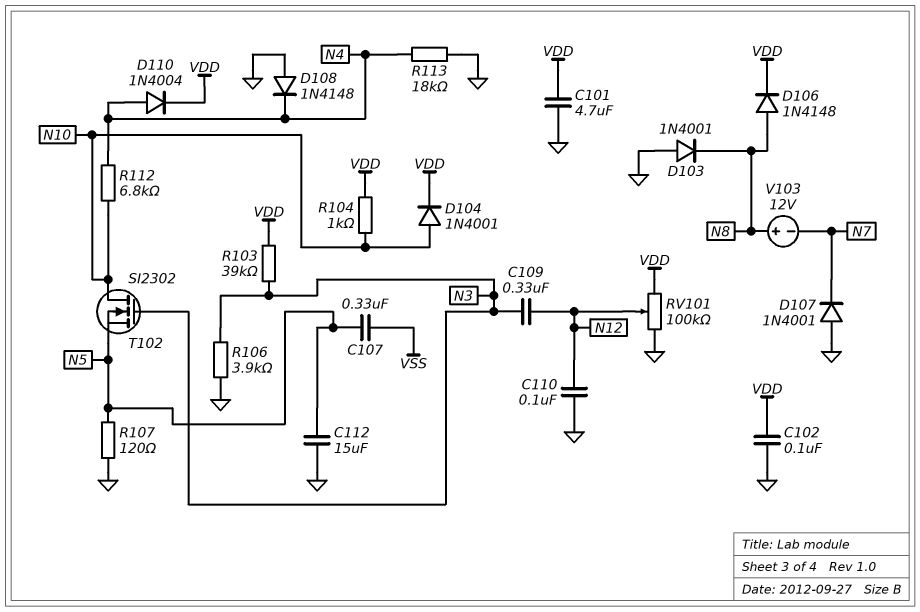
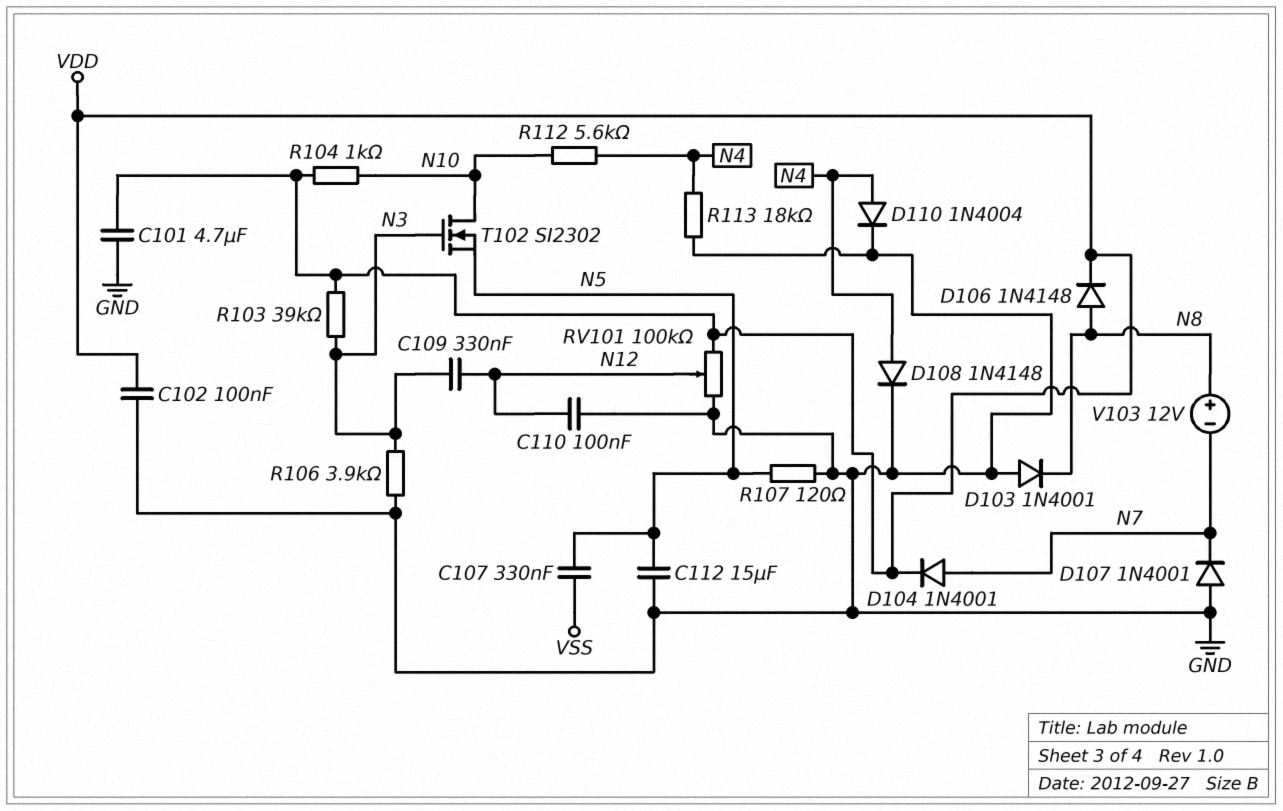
D104: diode 1N4001 (A N10, K VDD) -> diode 1N4001 (A N7, K VDD)
D108: diode 1N4148 (A GND, K N4) -> diode 1N4148 (A N4, K GND)
D110: diode 1N4004 (A N4, K VDD) -> diode 1N4004 (A N4, K GND)
R112: 6.8k (N4, N10) -> 5.6k (N4, N10)

